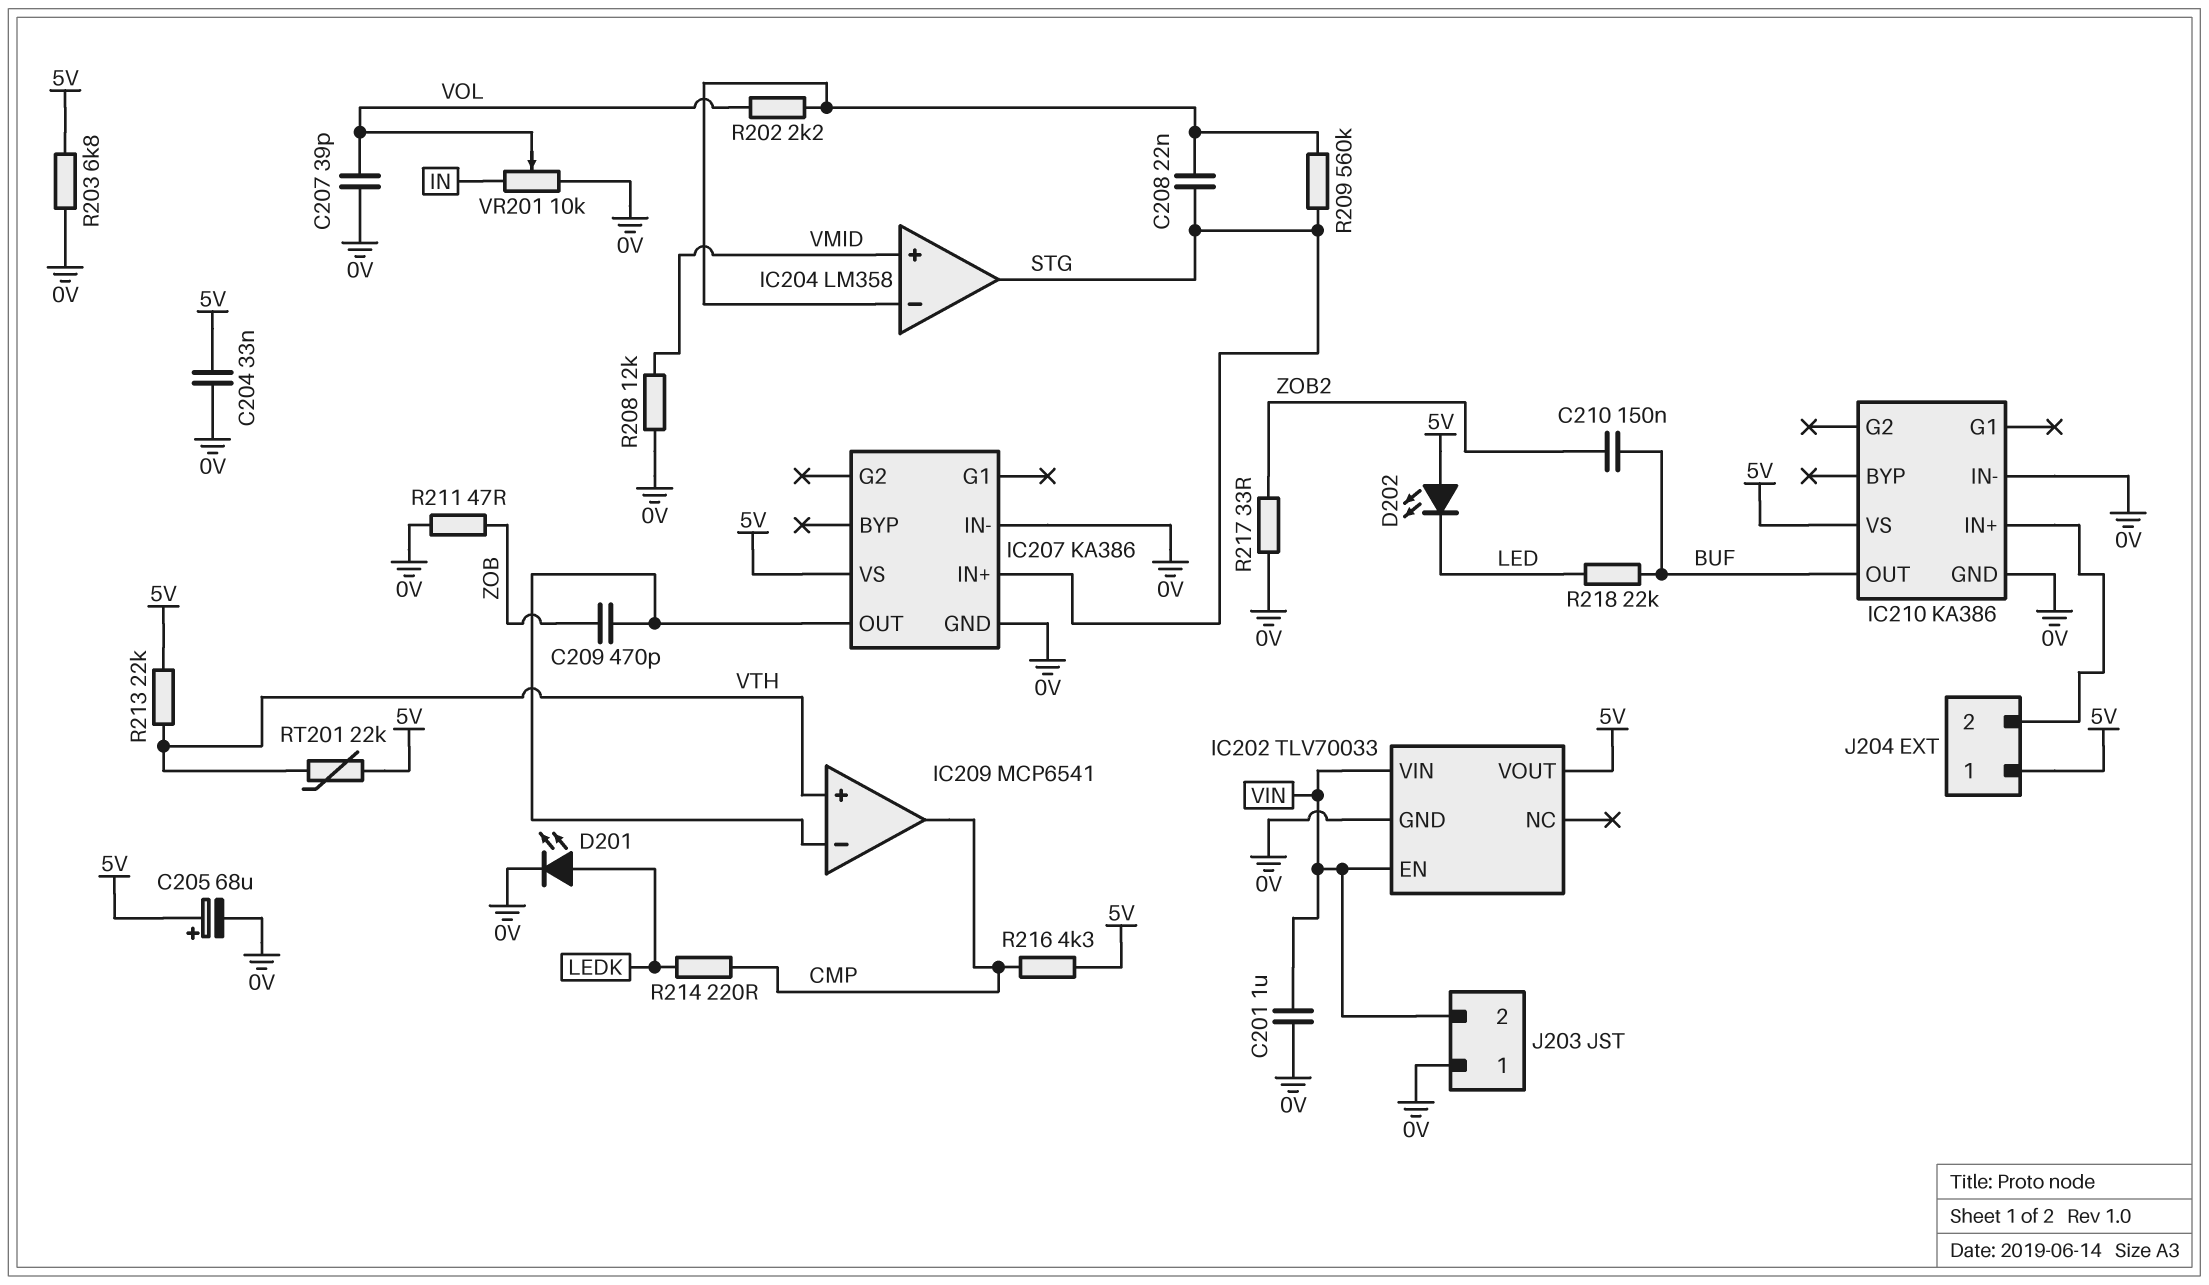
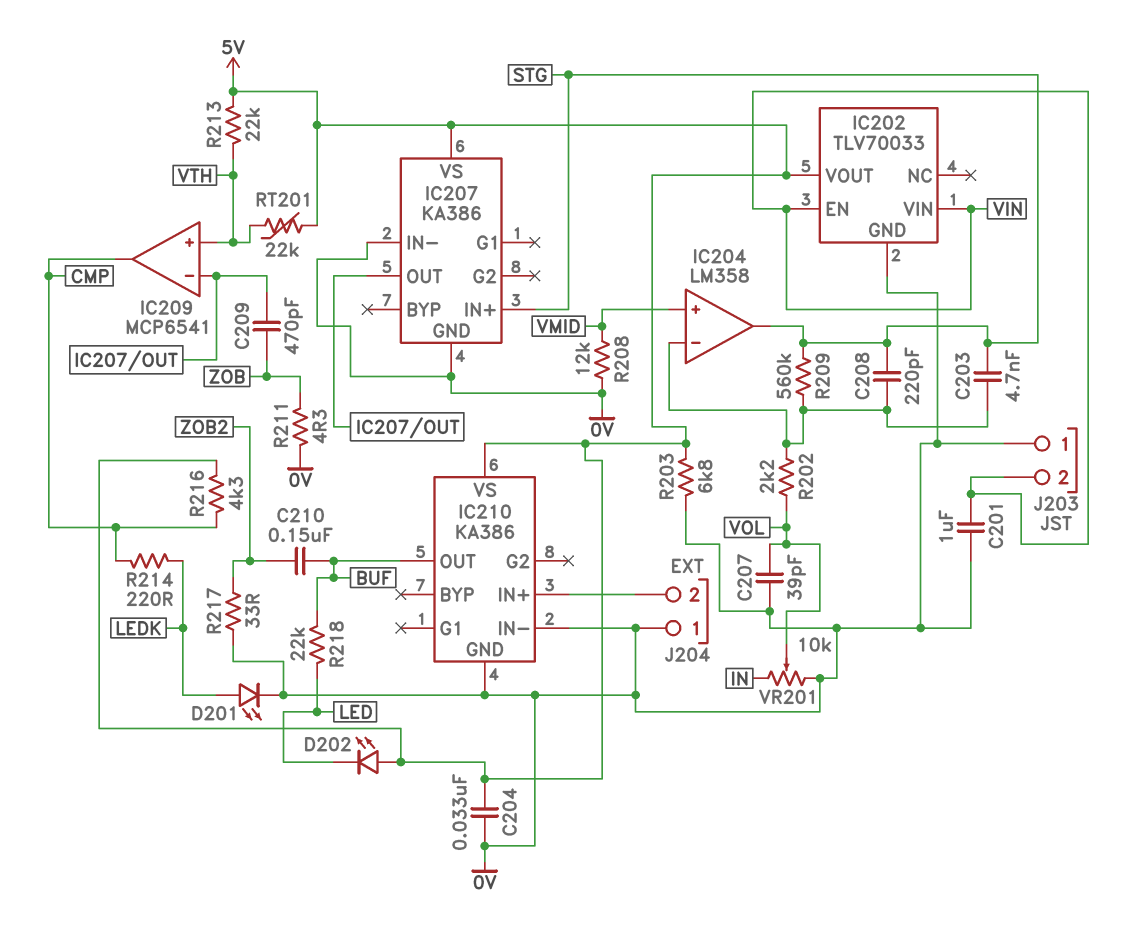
C203: none -> 4.7nF (IC204/in-, STG)
C205: 68uF (plus 5V, minus 0V) -> none
C208: 22nF (IC204/in-, STG) -> 220pF (IC204/in-, STG)
J204 pin 1: 5V -> 0V
R211: 47 (0V, ZOB) -> 4.3 (0V, ZOB)

